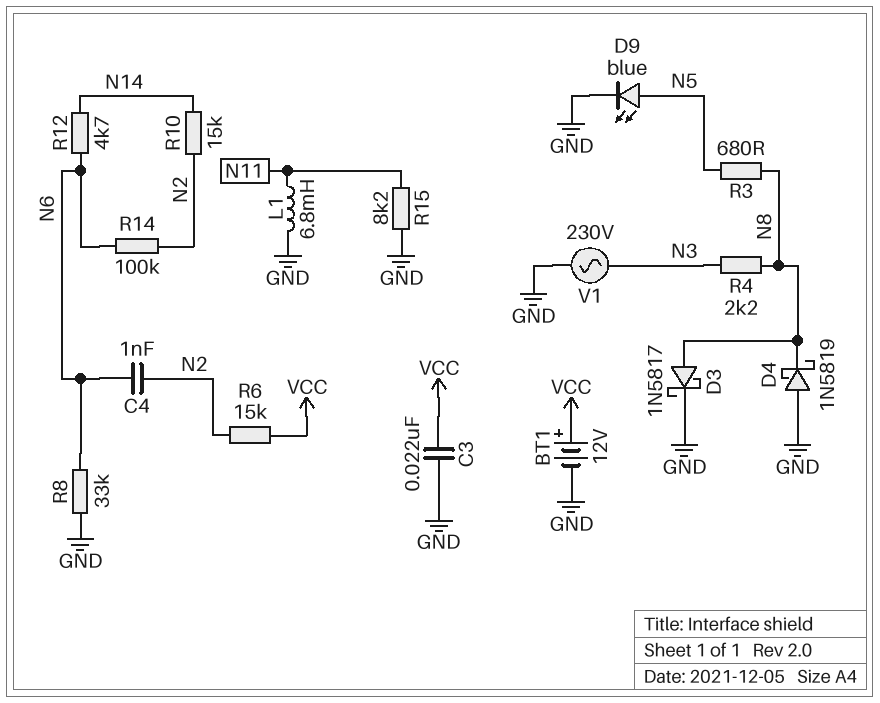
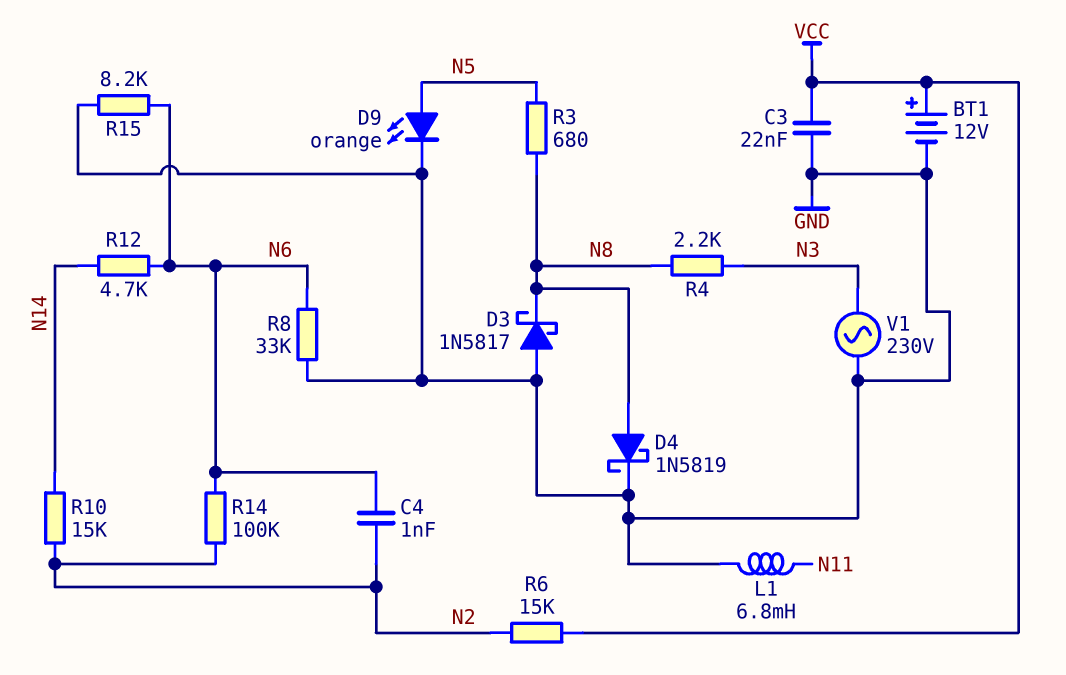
D3: schottky 1N5817 (A N8, K GND) -> schottky 1N5817 (A GND, K N8)
D4: schottky 1N5819 (A GND, K N8) -> schottky 1N5819 (A N8, K GND)
D9: LED blue (A N5, K GND) -> LED orange (A N5, K GND)
R15: 8.2k (GND, N11) -> 8.2k (GND, N6)

